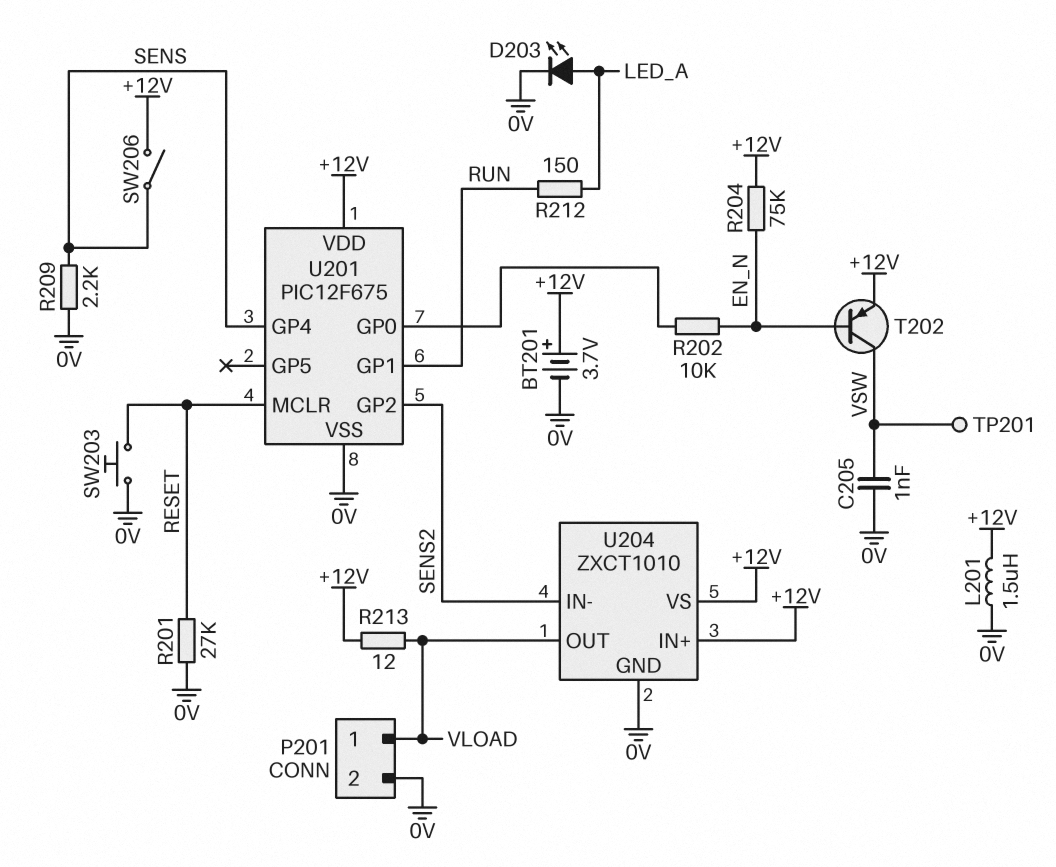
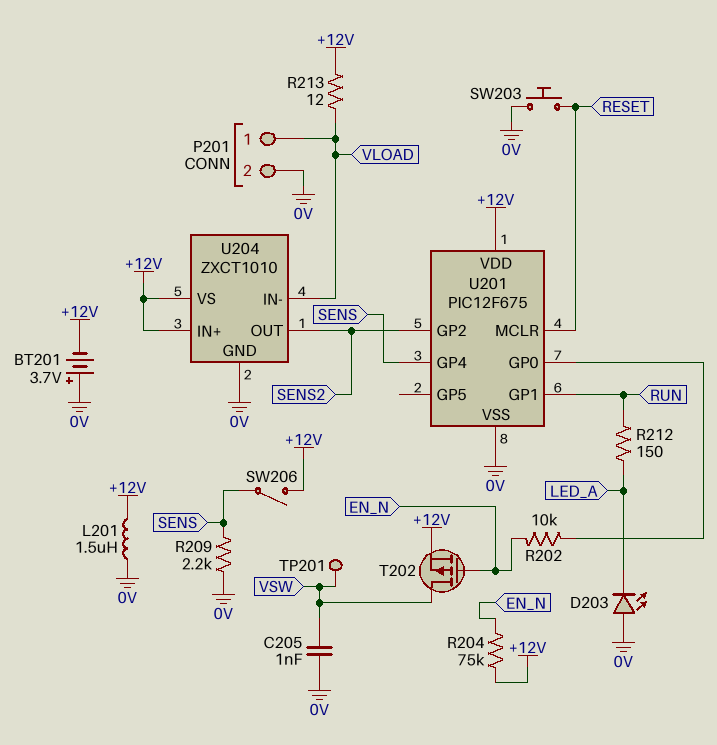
BT201: 3.7V (plus +12V, minus 0V) -> 3.7V (plus 0V, minus +12V)
D203: LED (A LED_A, K 0V) -> LED (A 0V, K LED_A)
R201: 27k (0V, RESET) -> none
T202: PNP (B EN_N, C VSW, E +12V) -> PMOS (G EN_N, D VSW, S +12V)
U204 pin IN-: SENS2 -> VLOAD
U204 pin OUT: VLOAD -> SENS2

